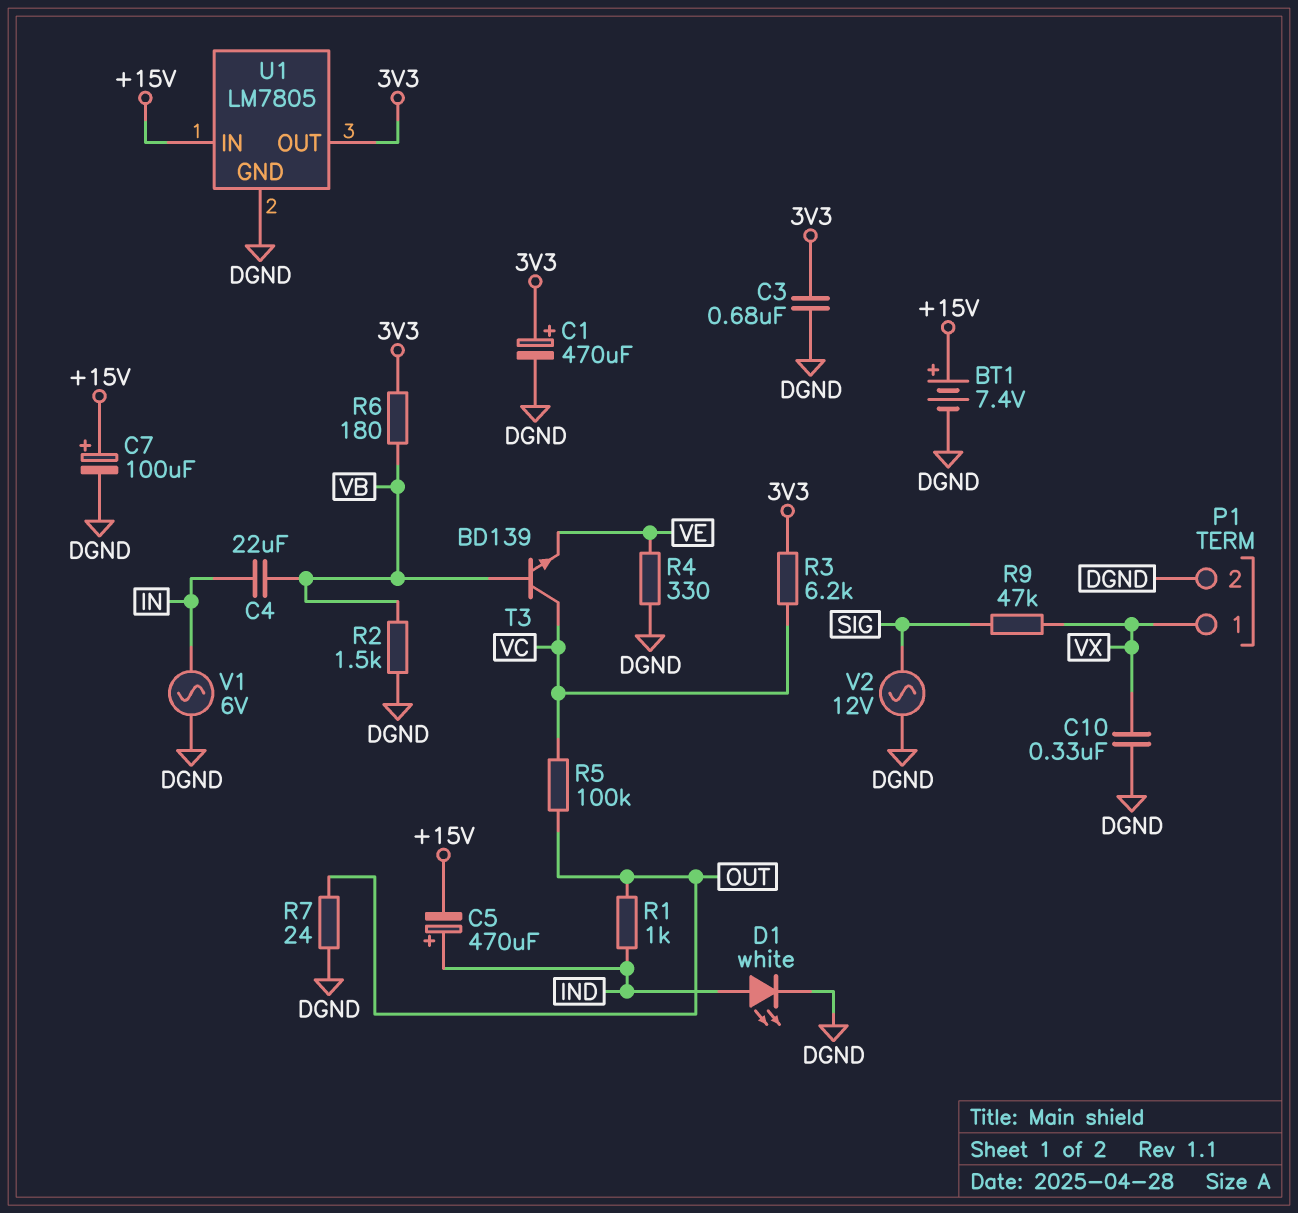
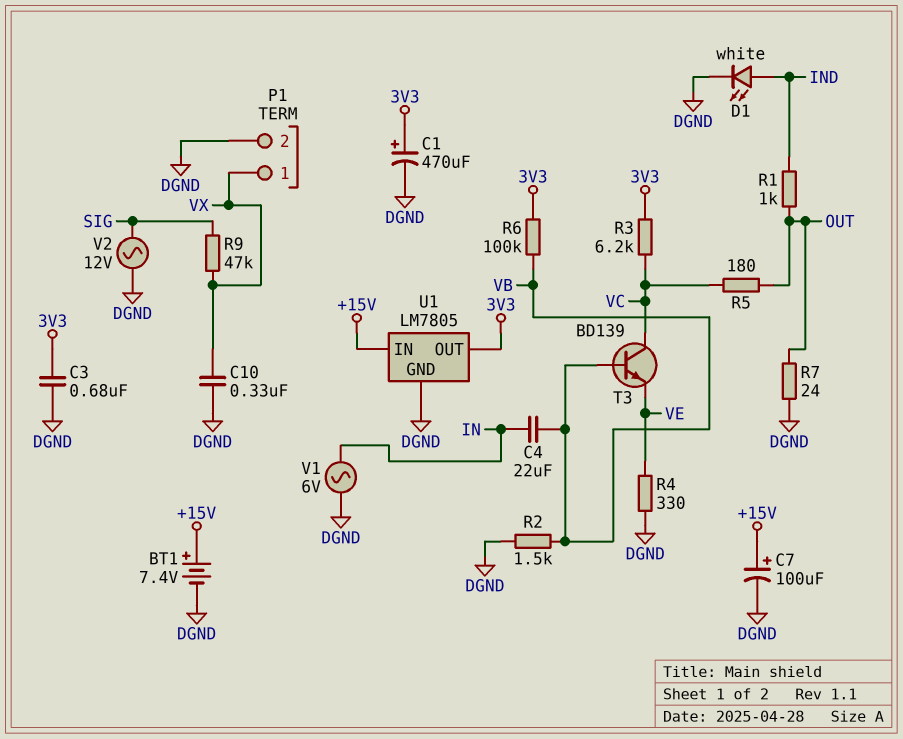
C5: 470uF (plus IND, minus +15V) -> none
R5: 100k (OUT, VC) -> 180 (OUT, VC)
R6: 180 (3V3, VB) -> 100k (3V3, VB)

